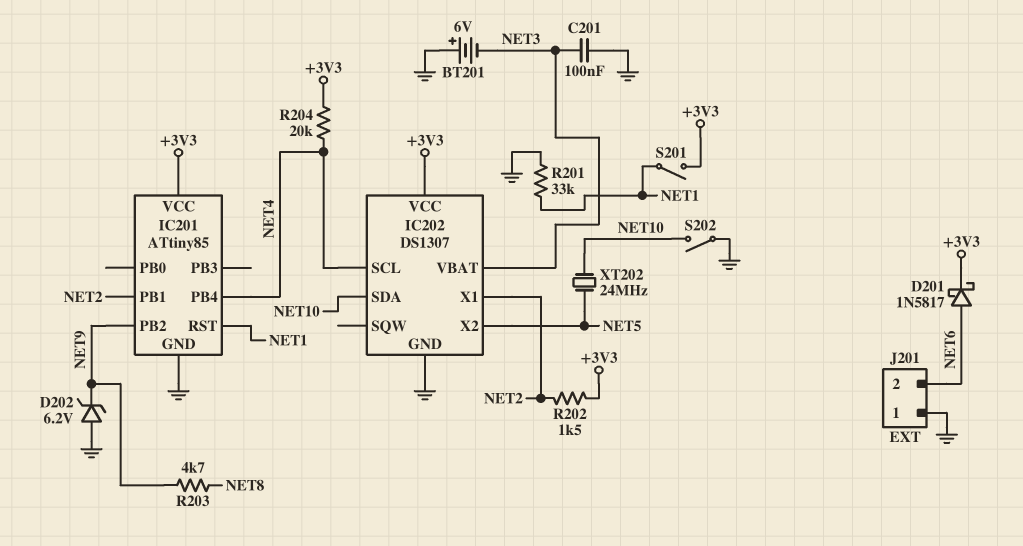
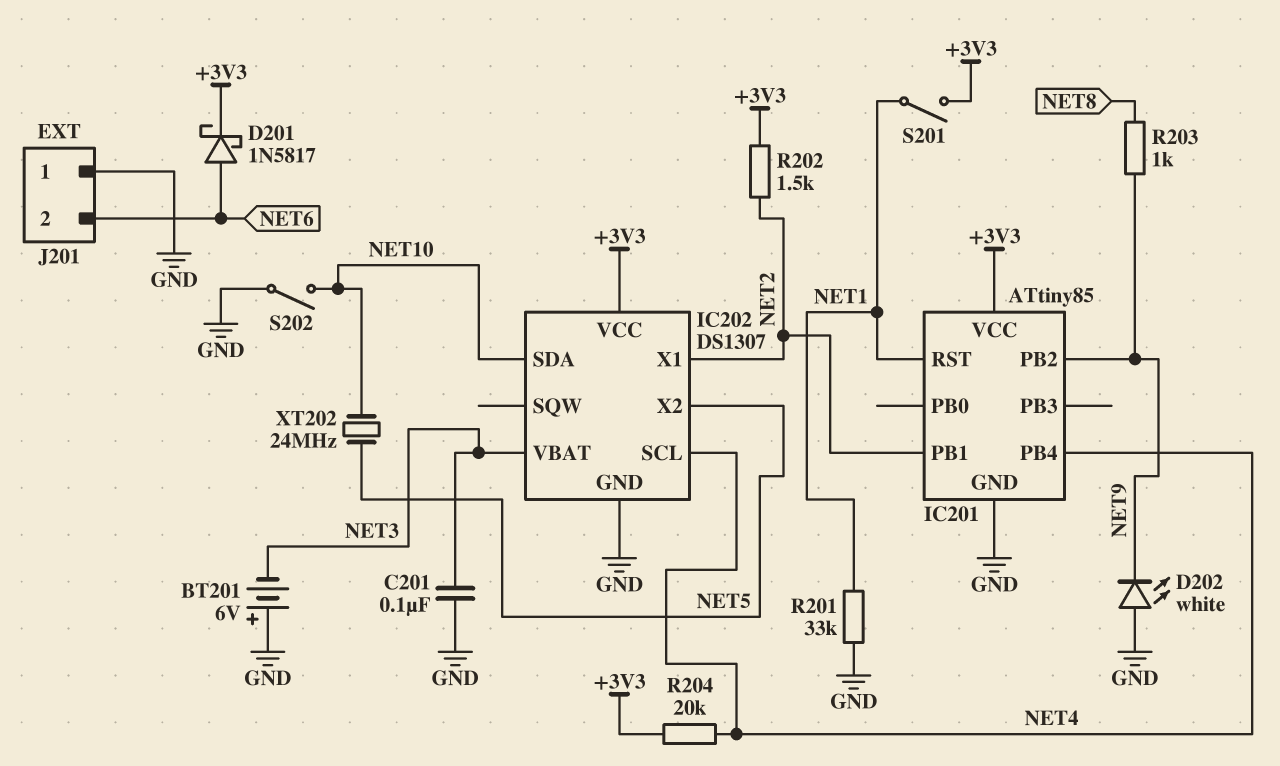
D202: zener 6.2V (A GND, K NET9) -> LED white (A GND, K NET9)
R203: 4.7k (NET8, NET9) -> 1k (NET8, NET9)

